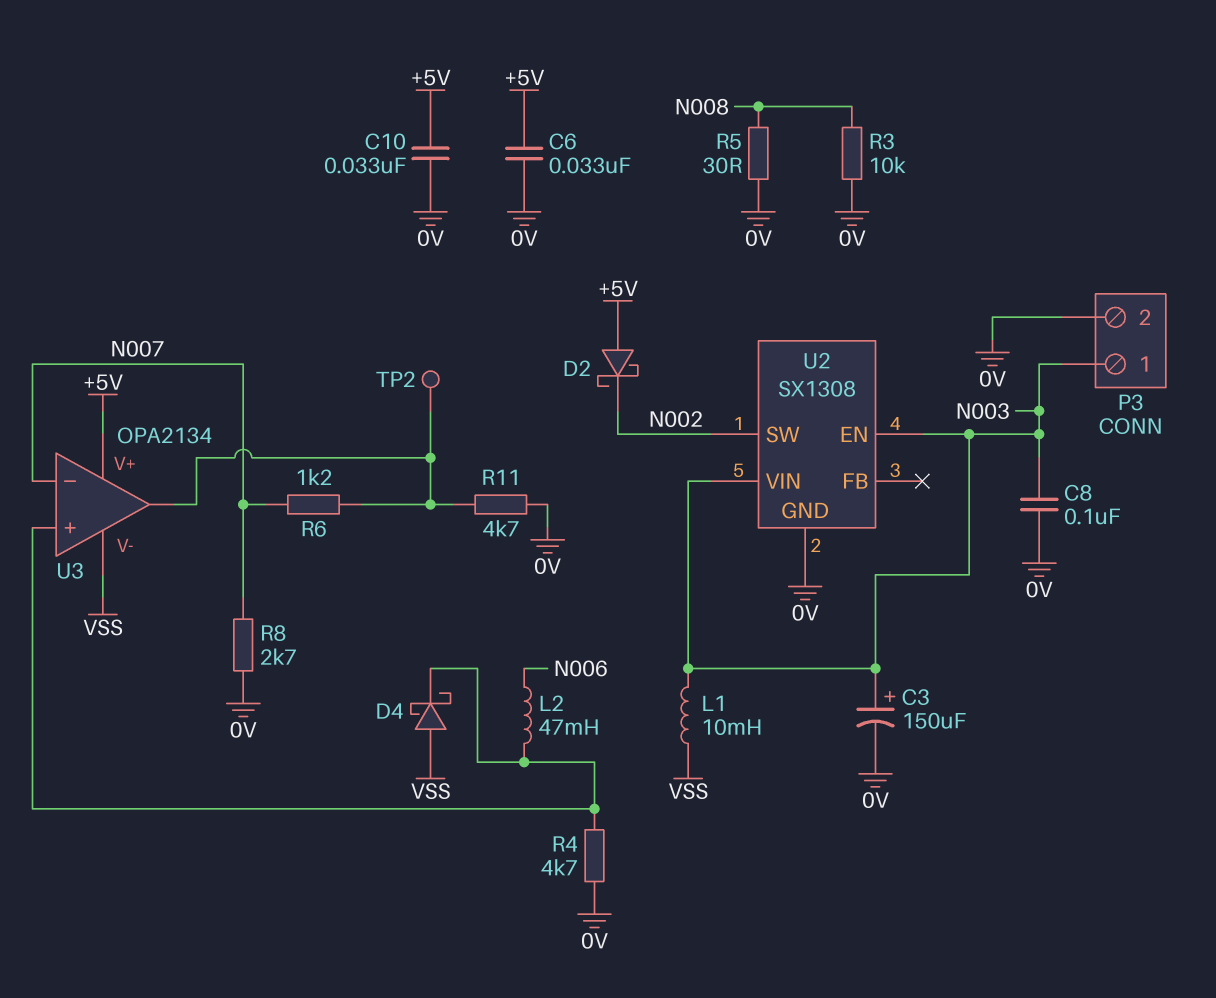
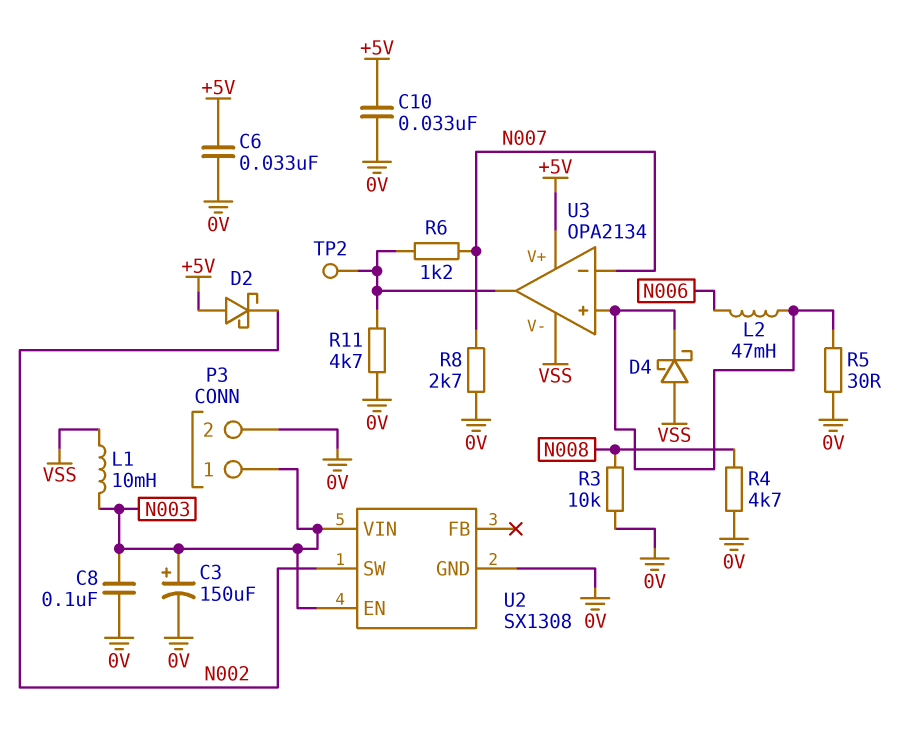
R4: 4.7k (0V, U3/in+) -> 4.7k (0V, N008)
R5: 30 (0V, N008) -> 30 (0V, U3/in+)

